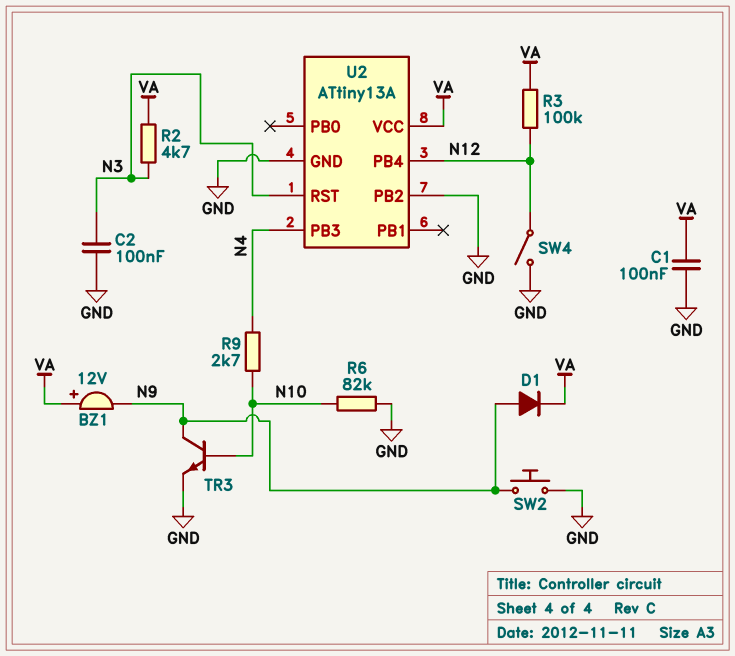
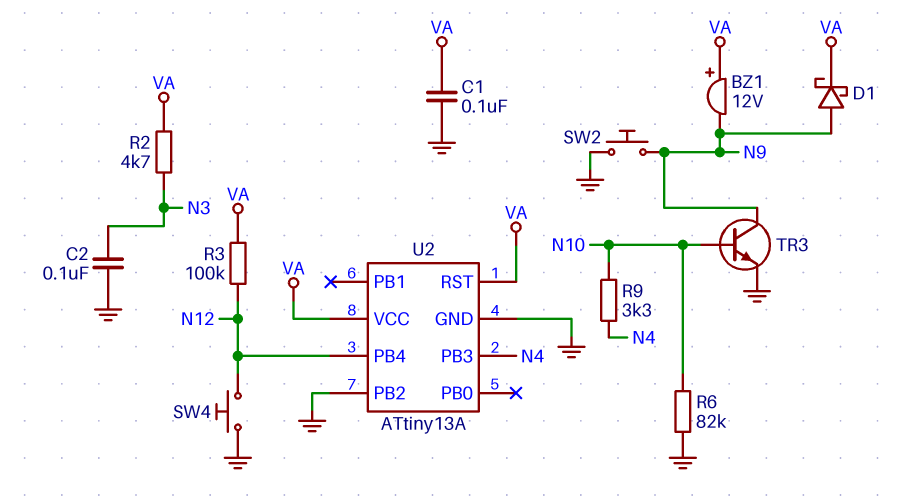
D1: diode (A N9, K VA) -> schottky (A N9, K VA)
R9: 2.7k (N4, N10) -> 3.3k (N4, N10)
SW4: switch (GND, N12) -> button (GND, N12)
U2 pin RST: N3 -> VA

